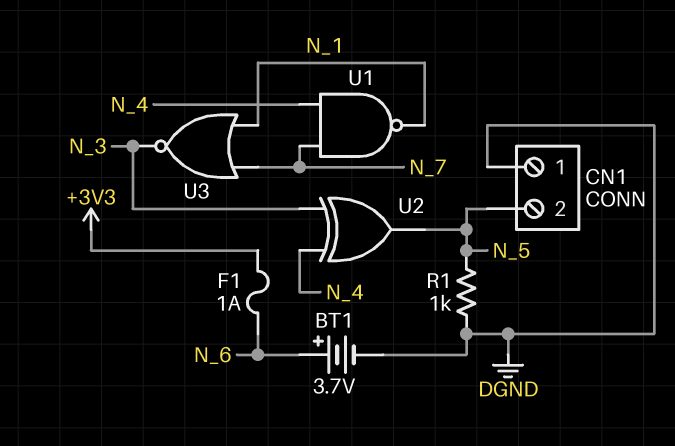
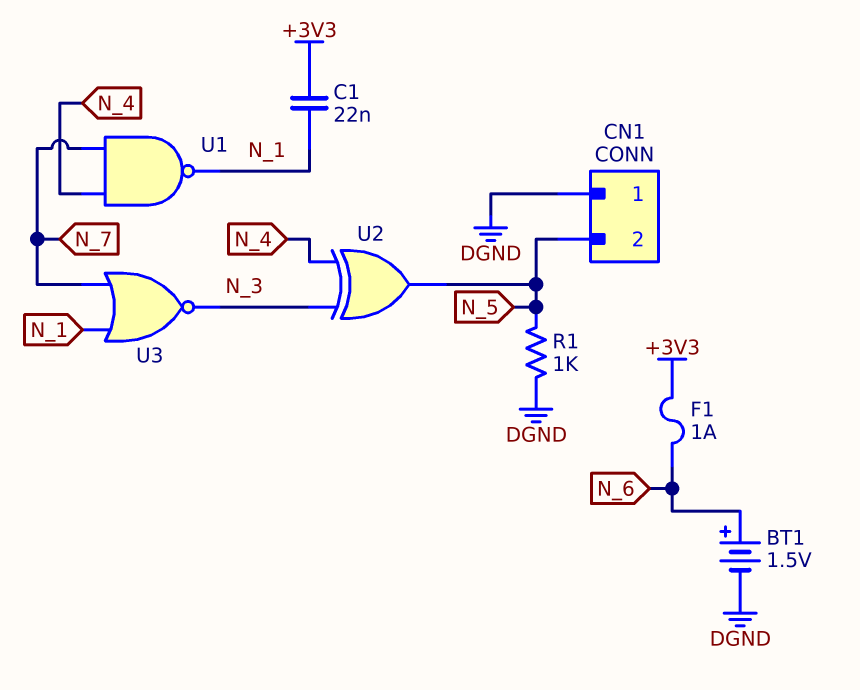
BT1: 3.7V (plus N_6, minus DGND) -> 1.5V (plus N_6, minus DGND)
C1: none -> 22nF (+3V3, N_1)

